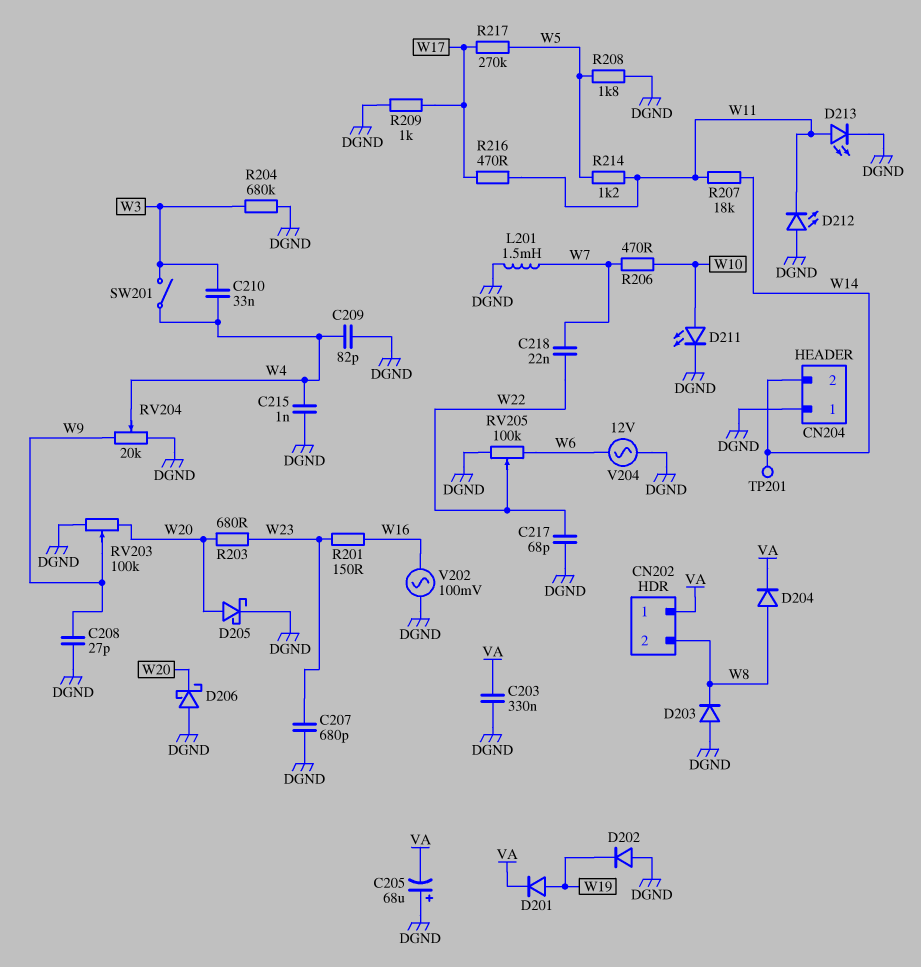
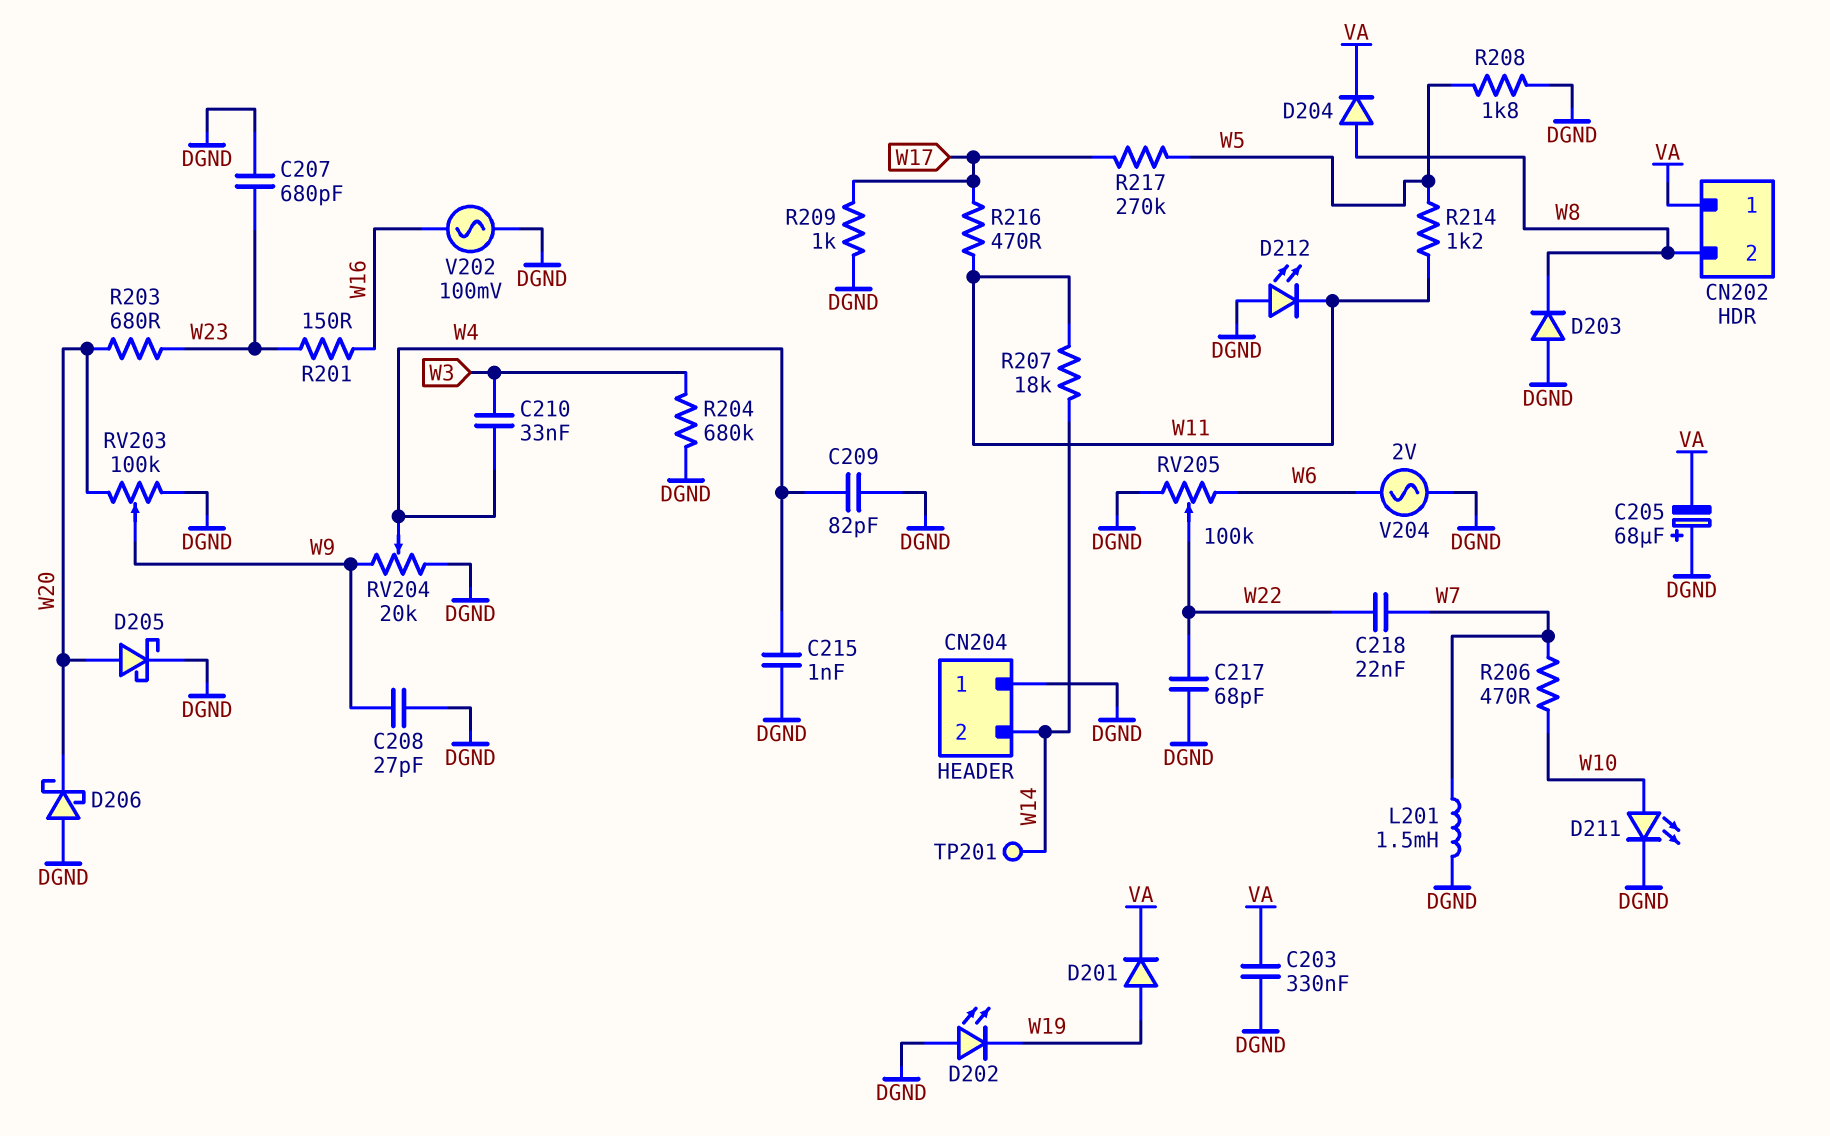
D202: diode (A DGND, K W19) -> LED (A DGND, K W19)
D213: LED (A W11, K DGND) -> none
SW201: switch (W3, W4) -> none
V204: AC 12V (DGND, W6) -> AC 2V (DGND, W6)

